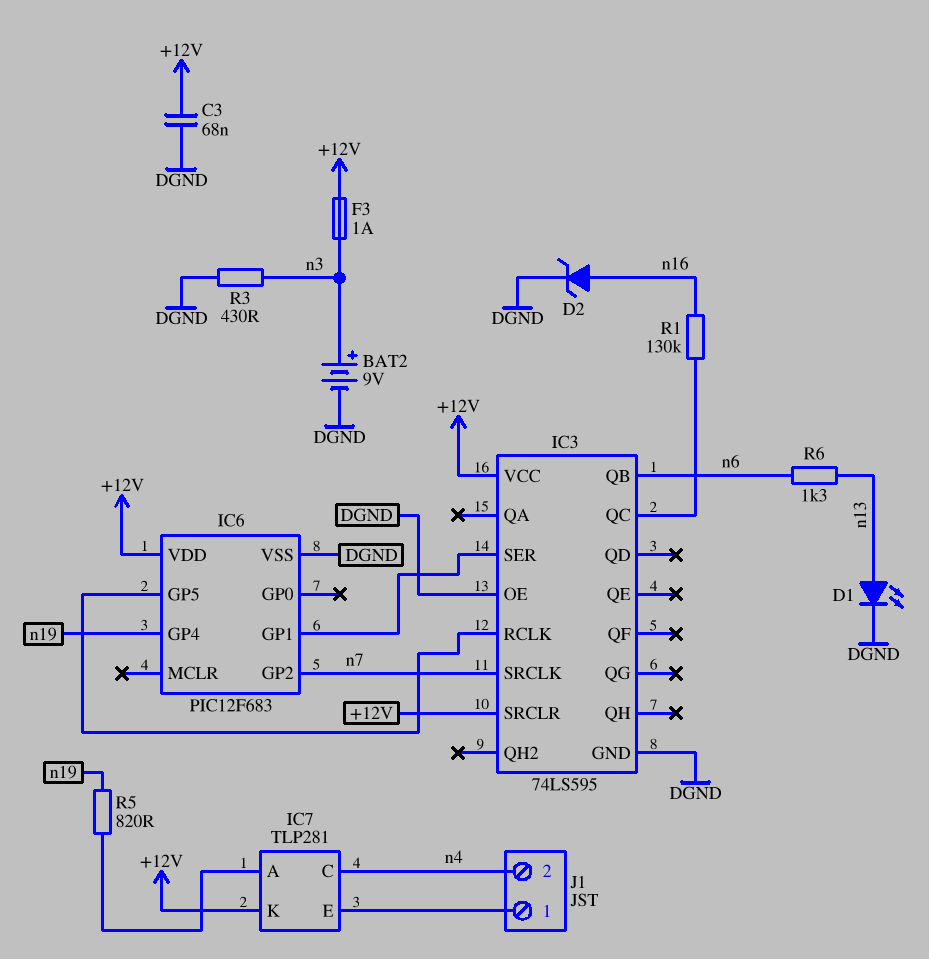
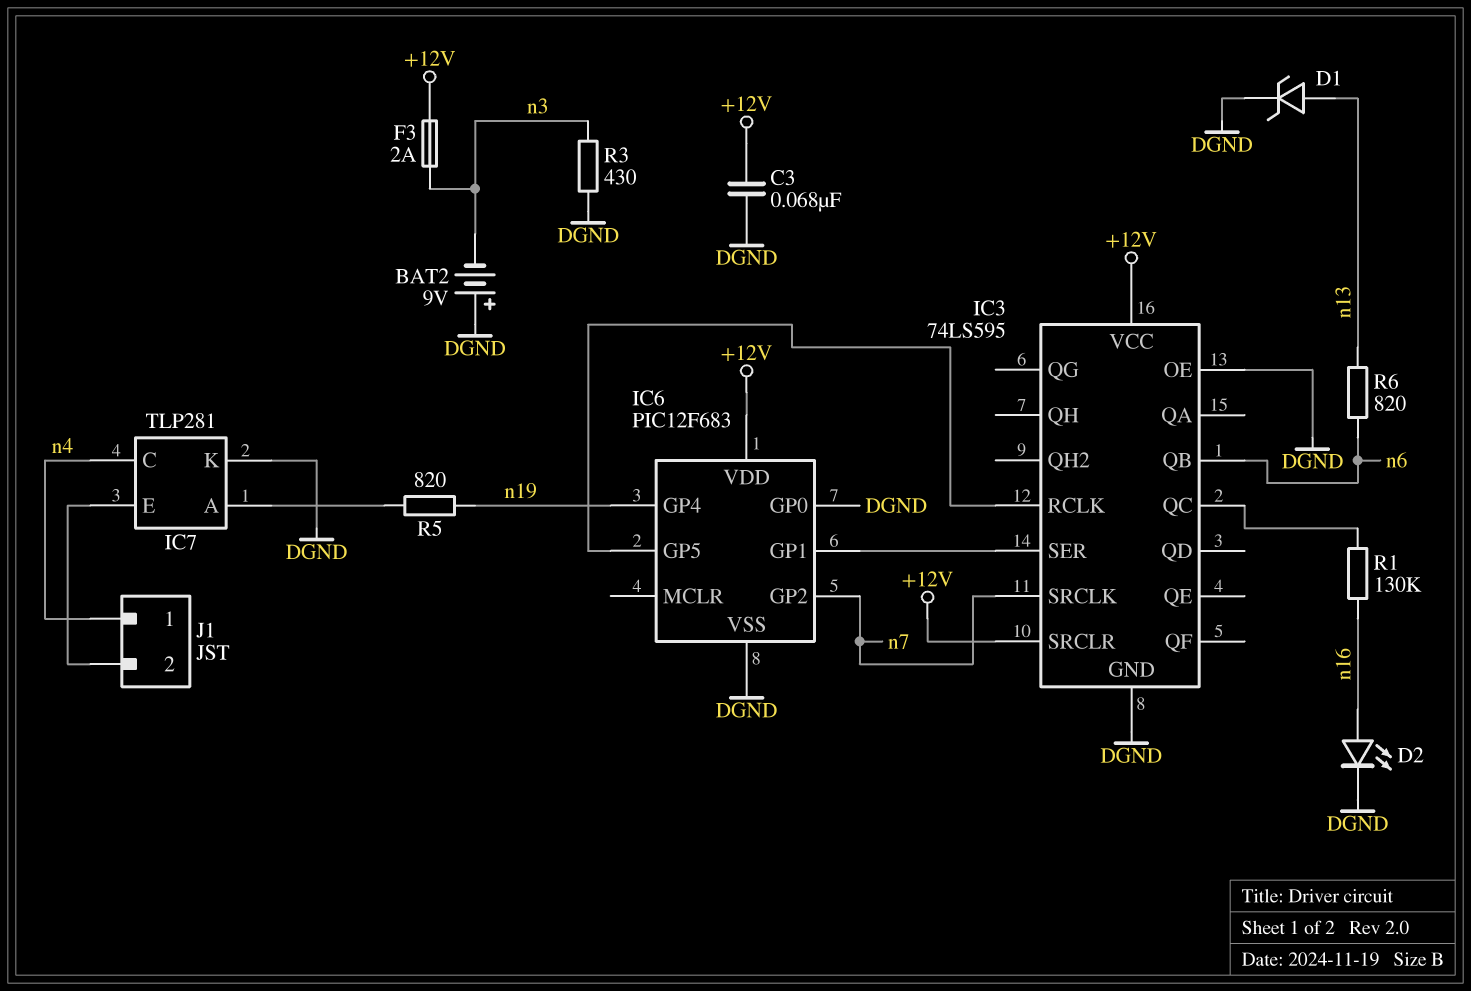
BAT2: 9V (plus n3, minus DGND) -> 9V (plus DGND, minus n3)
D1: LED (A n13, K DGND) -> zener (A n13, K DGND)
D2: zener (A n16, K DGND) -> LED (A n16, K DGND)
F3: 1A (+12V, n3) -> 2A (+12V, n3)
IC6 pin GP0: none -> DGND
IC7 pin K: +12V -> DGND
J1 pin 1: IC7/E -> n4
J1 pin 2: n4 -> IC7/E
R6: 1.3k (n6, n13) -> 820 (n6, n13)

